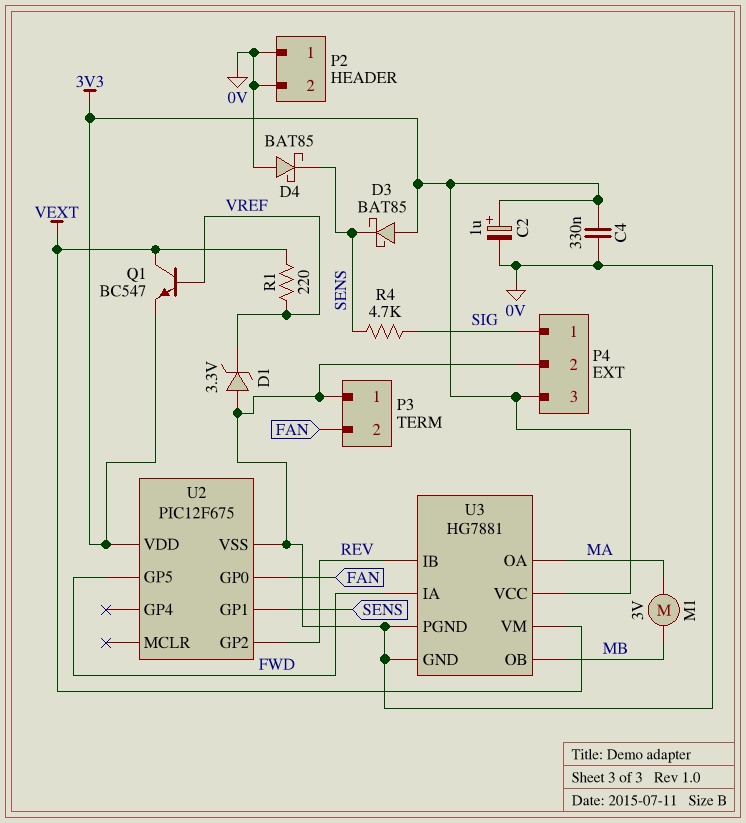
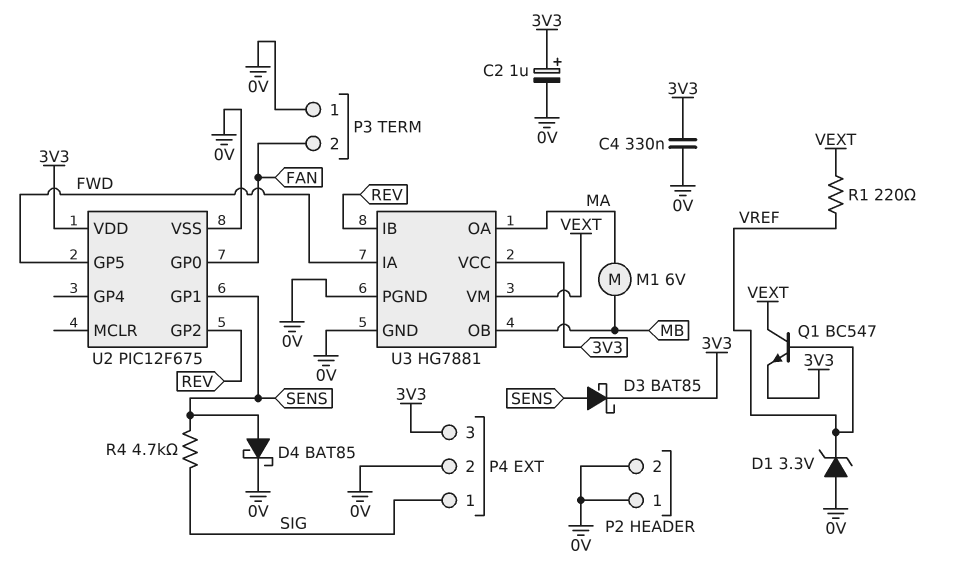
D3: schottky BAT85 (A 3V3, K SENS) -> schottky BAT85 (A SENS, K 3V3)
D4: schottky BAT85 (A 0V, K SENS) -> schottky BAT85 (A SENS, K 0V)
M1: motor 3V (MA, MB) -> motor 6V (MA, MB)

